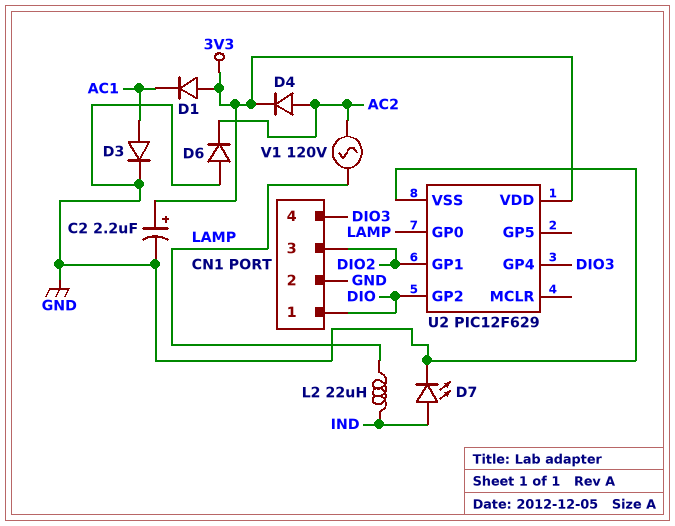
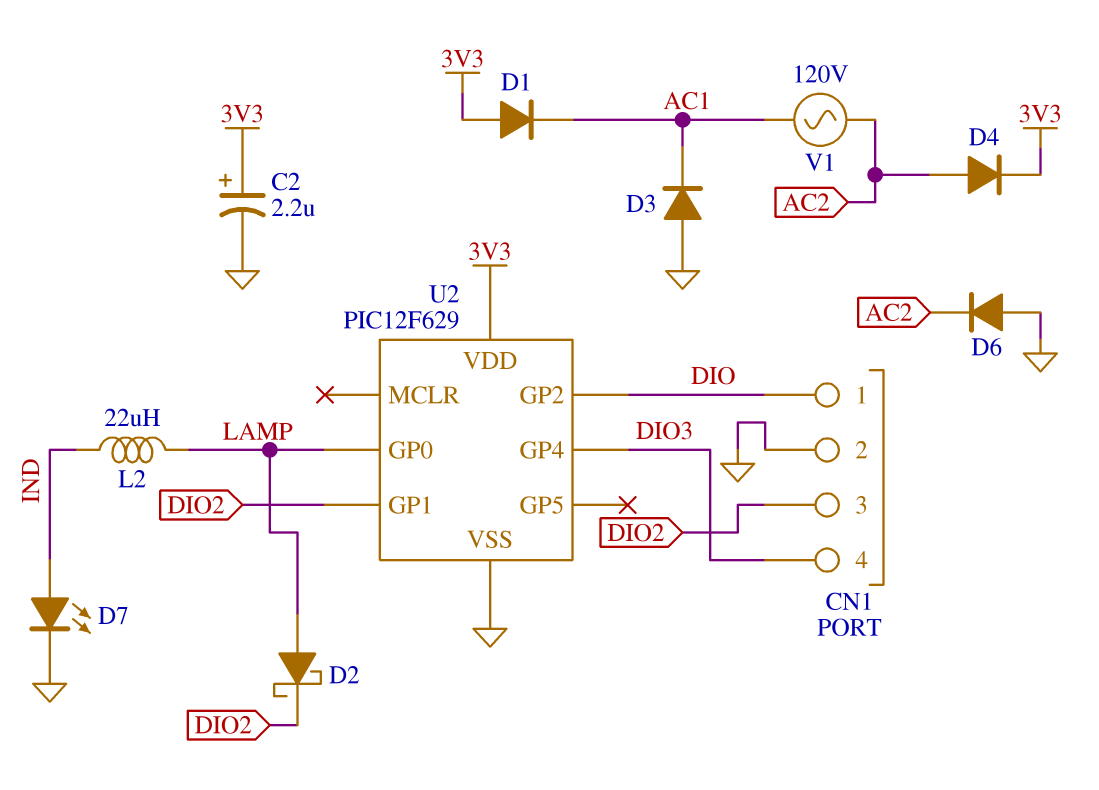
D2: none -> schottky (A LAMP, K DIO2)
D3: diode (A AC1, K GND) -> diode (A GND, K AC1)
V1: AC 120V (AC2, LAMP) -> AC 120V (AC1, AC2)

